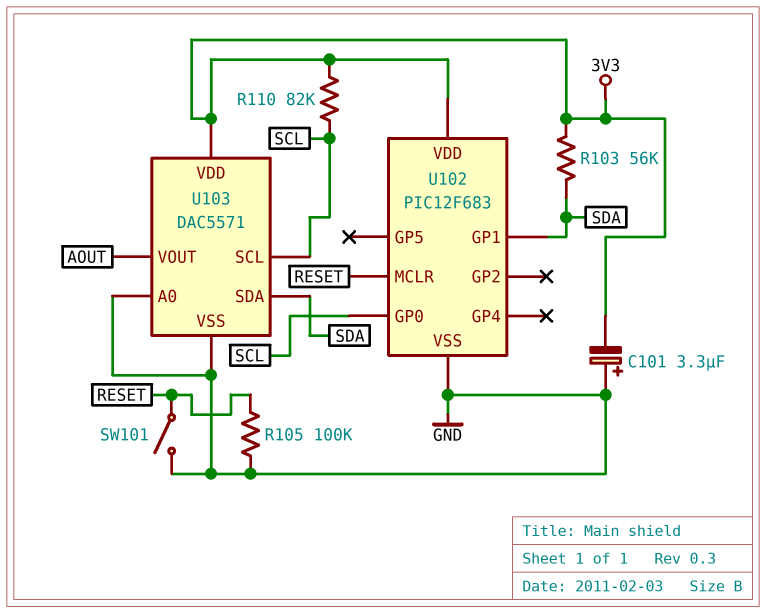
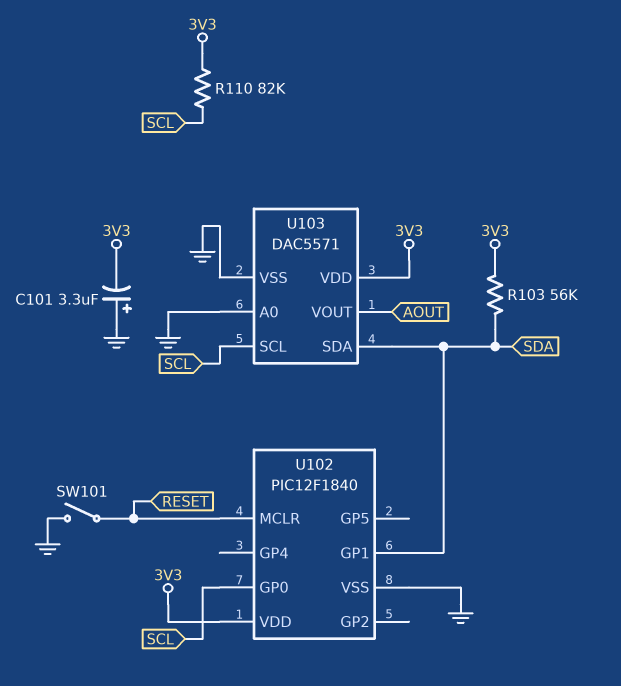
R105: 100k (GND, RESET) -> none
U102: PIC12F683 -> PIC12F1840

